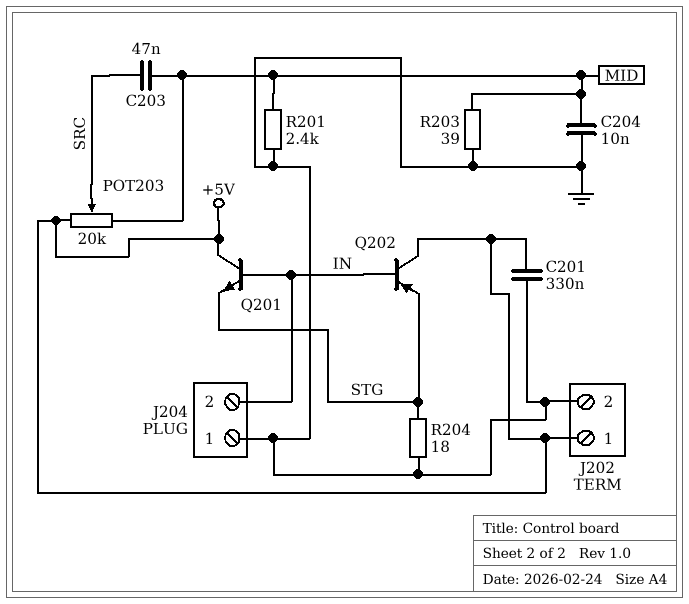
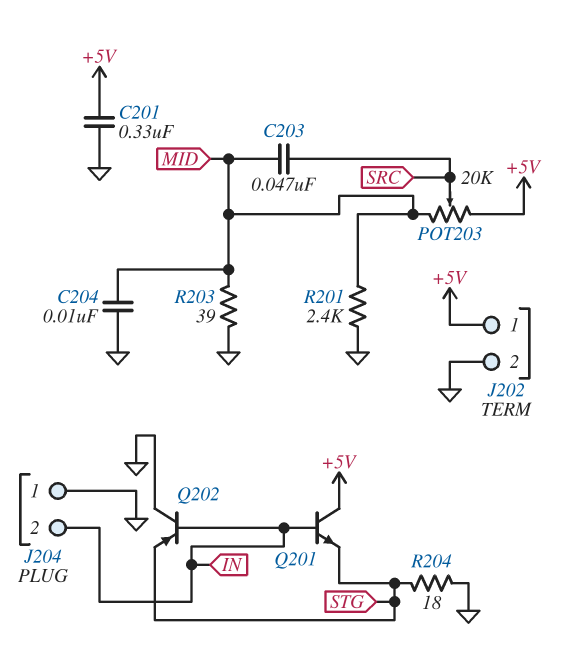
Q202: PNP (B IN, C +5V, E STG) -> PNP (B IN, C GND, E STG)

